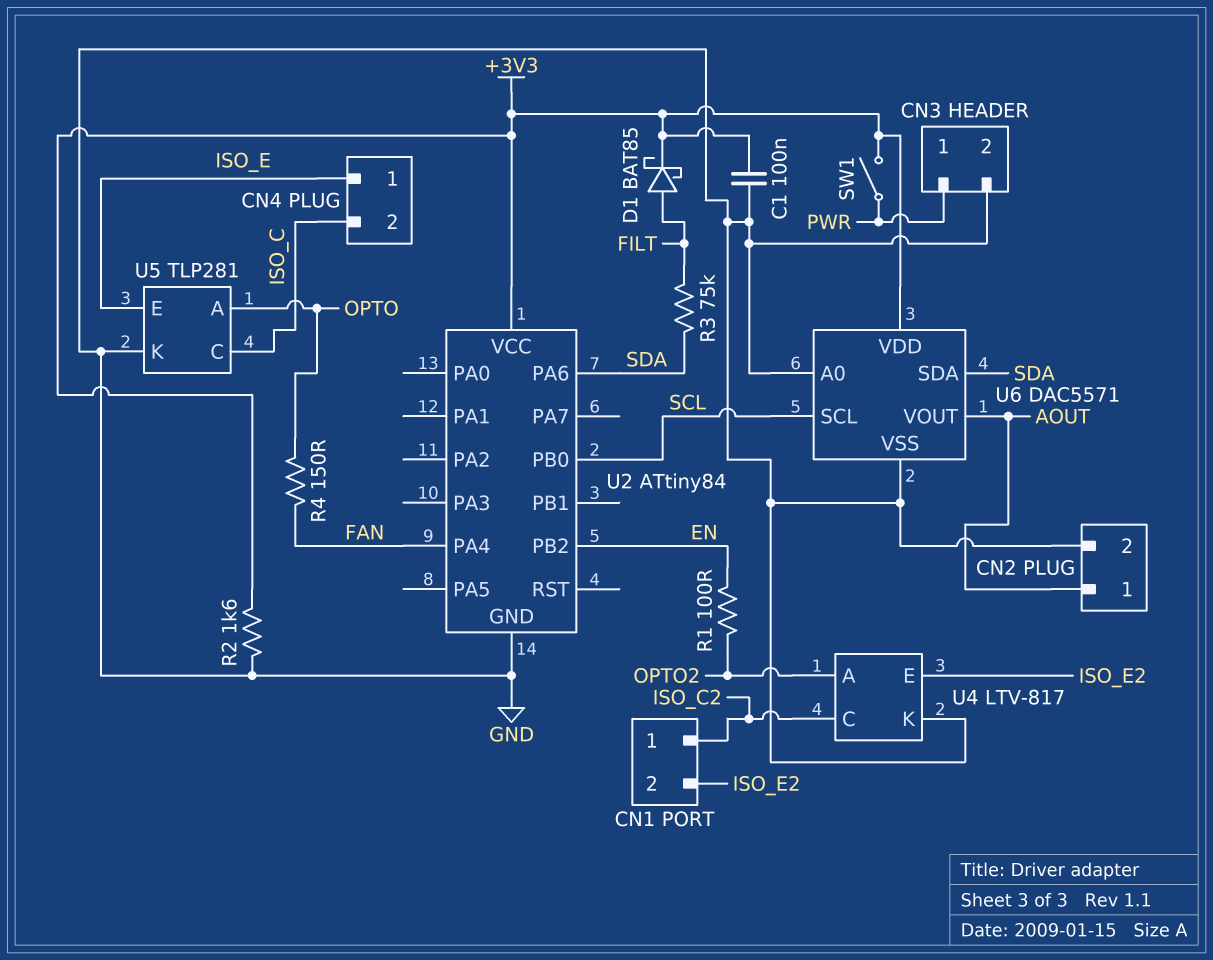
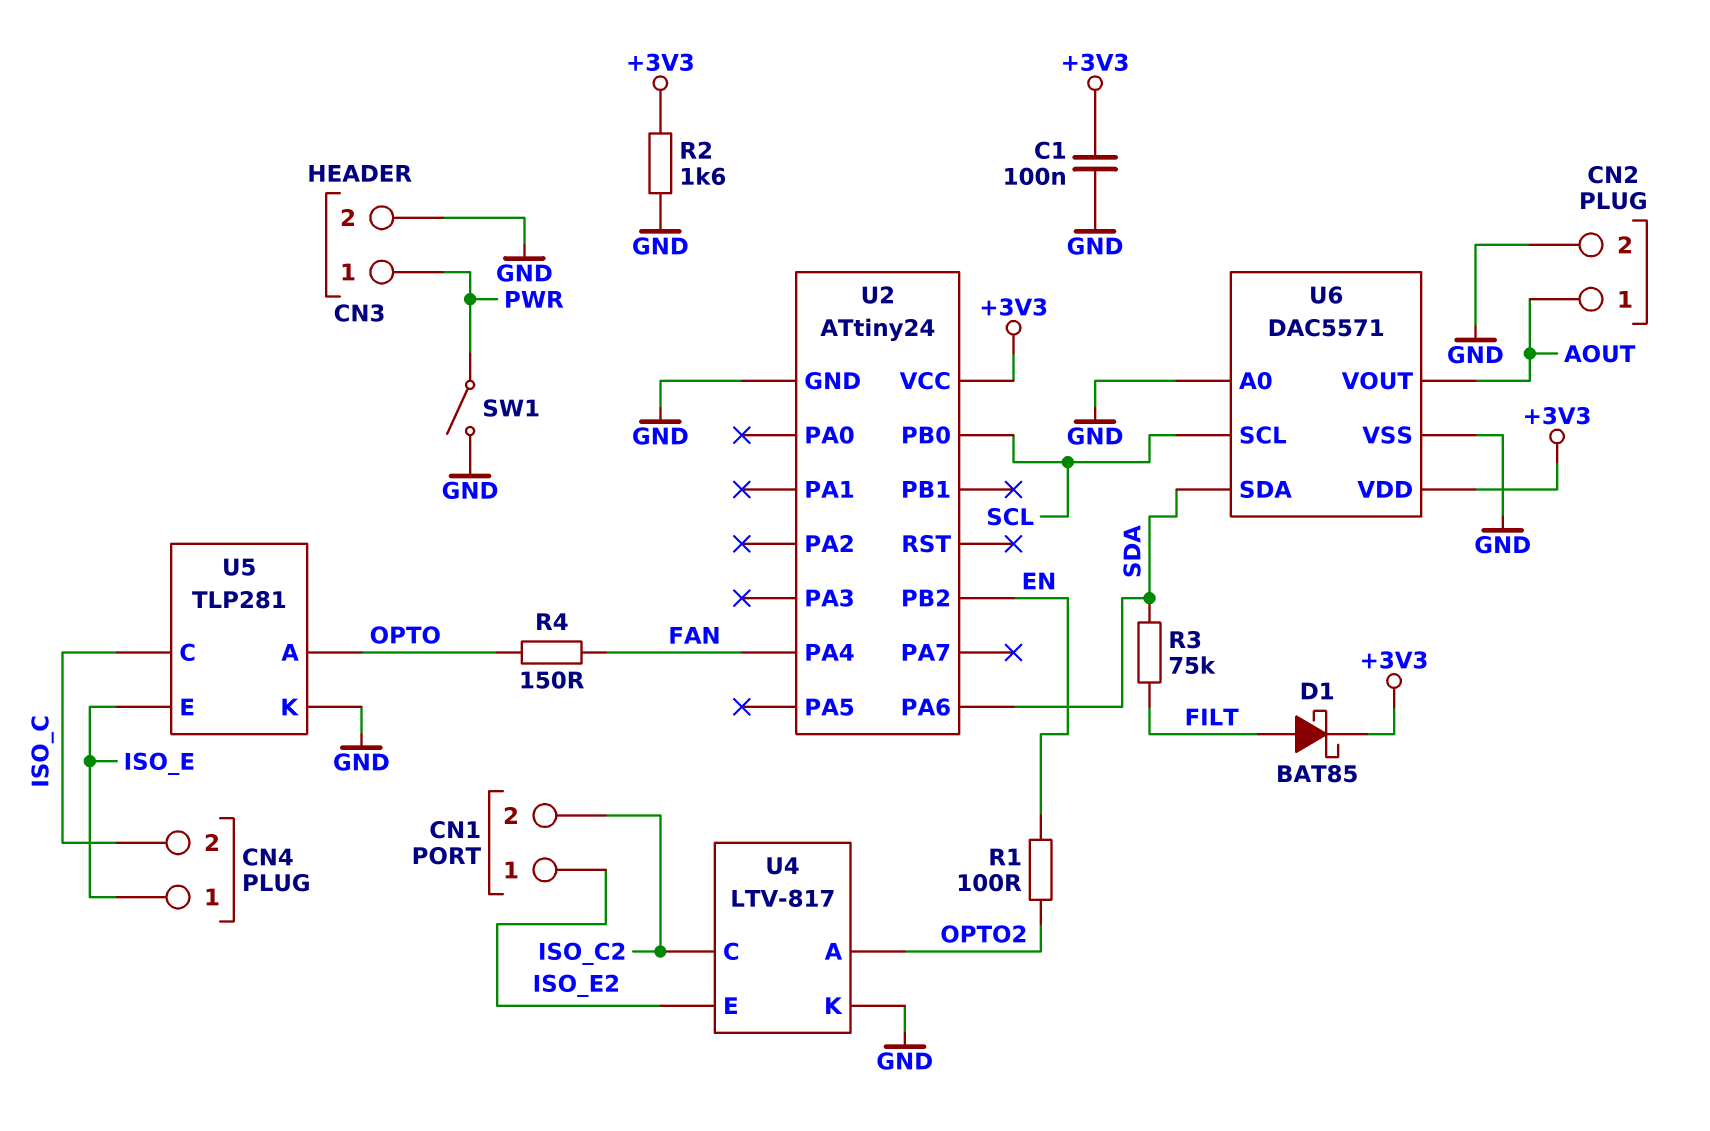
CN1 pin 1: ISO_C2 -> ISO_E2
CN1 pin 2: ISO_E2 -> ISO_C2
SW1: switch (+3V3, PWR) -> switch (GND, PWR)
U2: ATtiny84 -> ATtiny24

